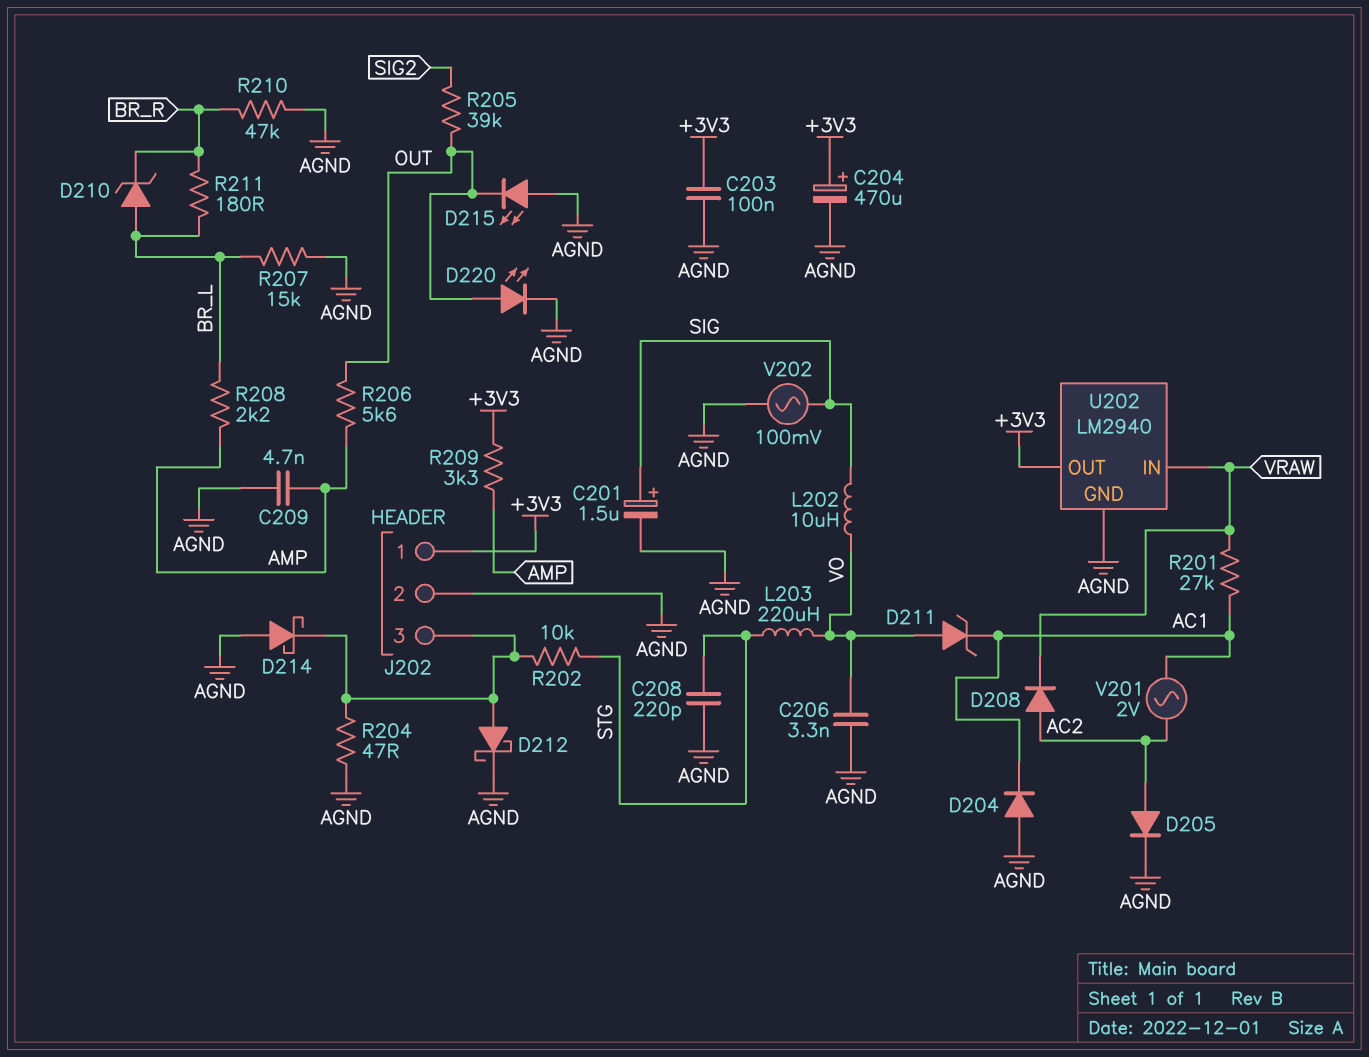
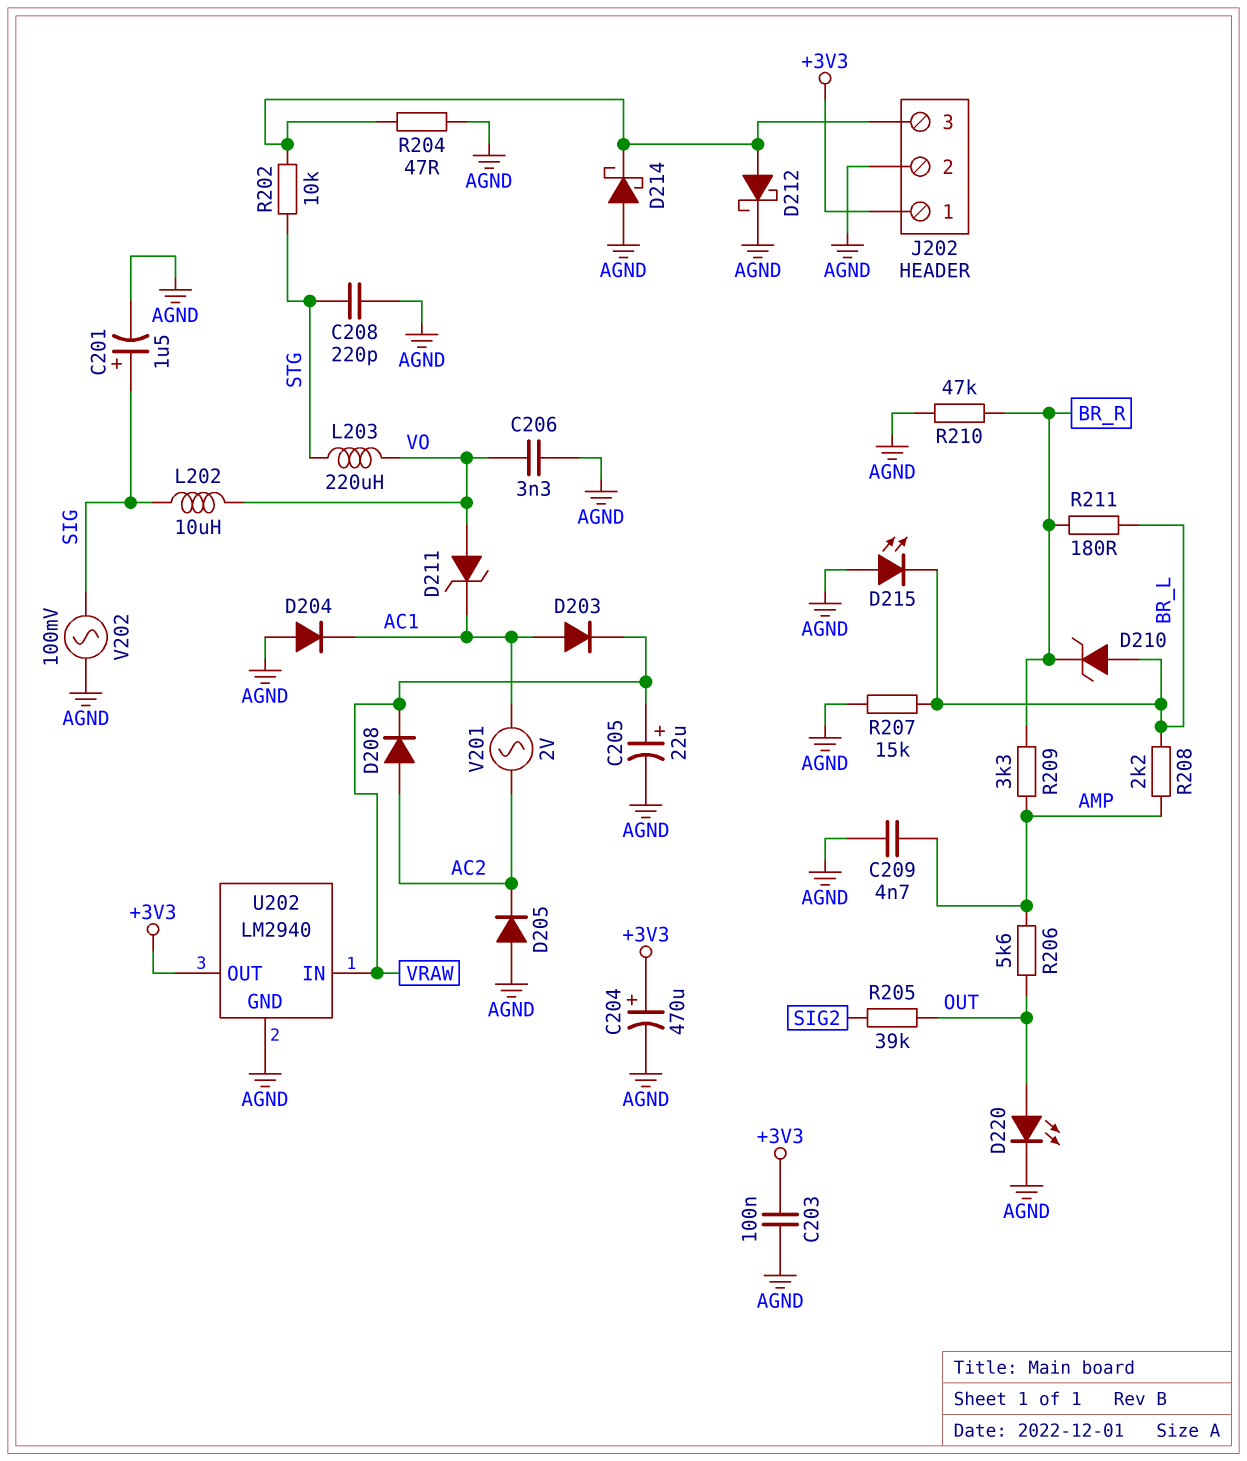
C205: none -> 22uF (plus VRAW, minus AGND)
D203: none -> diode (A AC1, K VRAW)
D205: diode (A AC2, K AGND) -> diode (A AGND, K AC2)
D215: LED (A AGND, K OUT) -> LED (A AGND, K BR_L)
R201: 27k (AC1, VRAW) -> none
R209: 3.3k (+3V3, AMP) -> 3.3k (AMP, BR_R)

